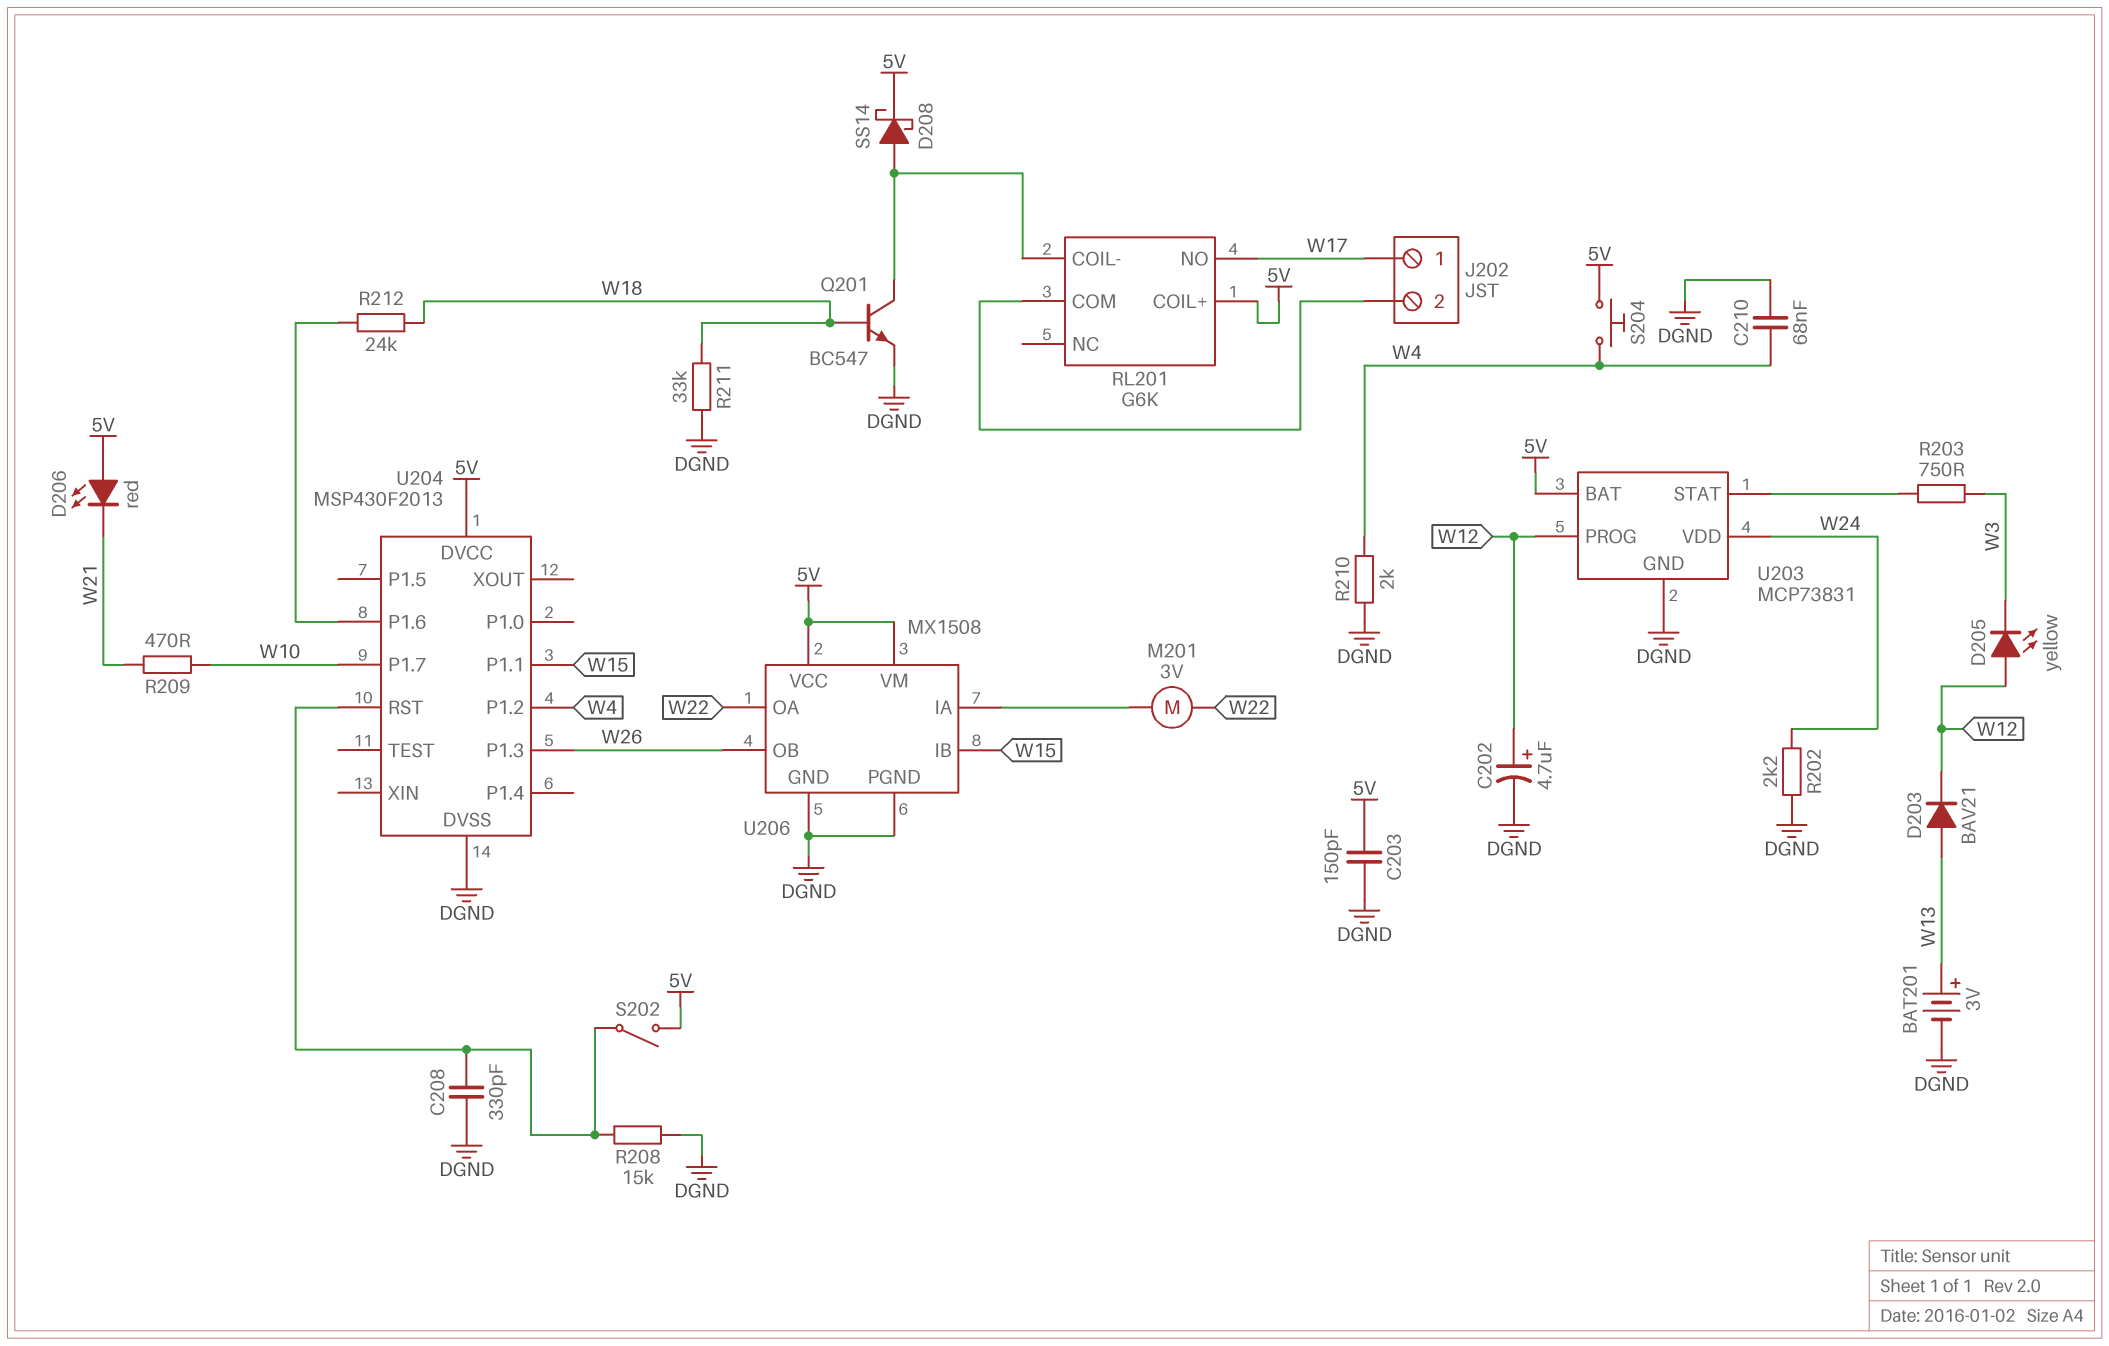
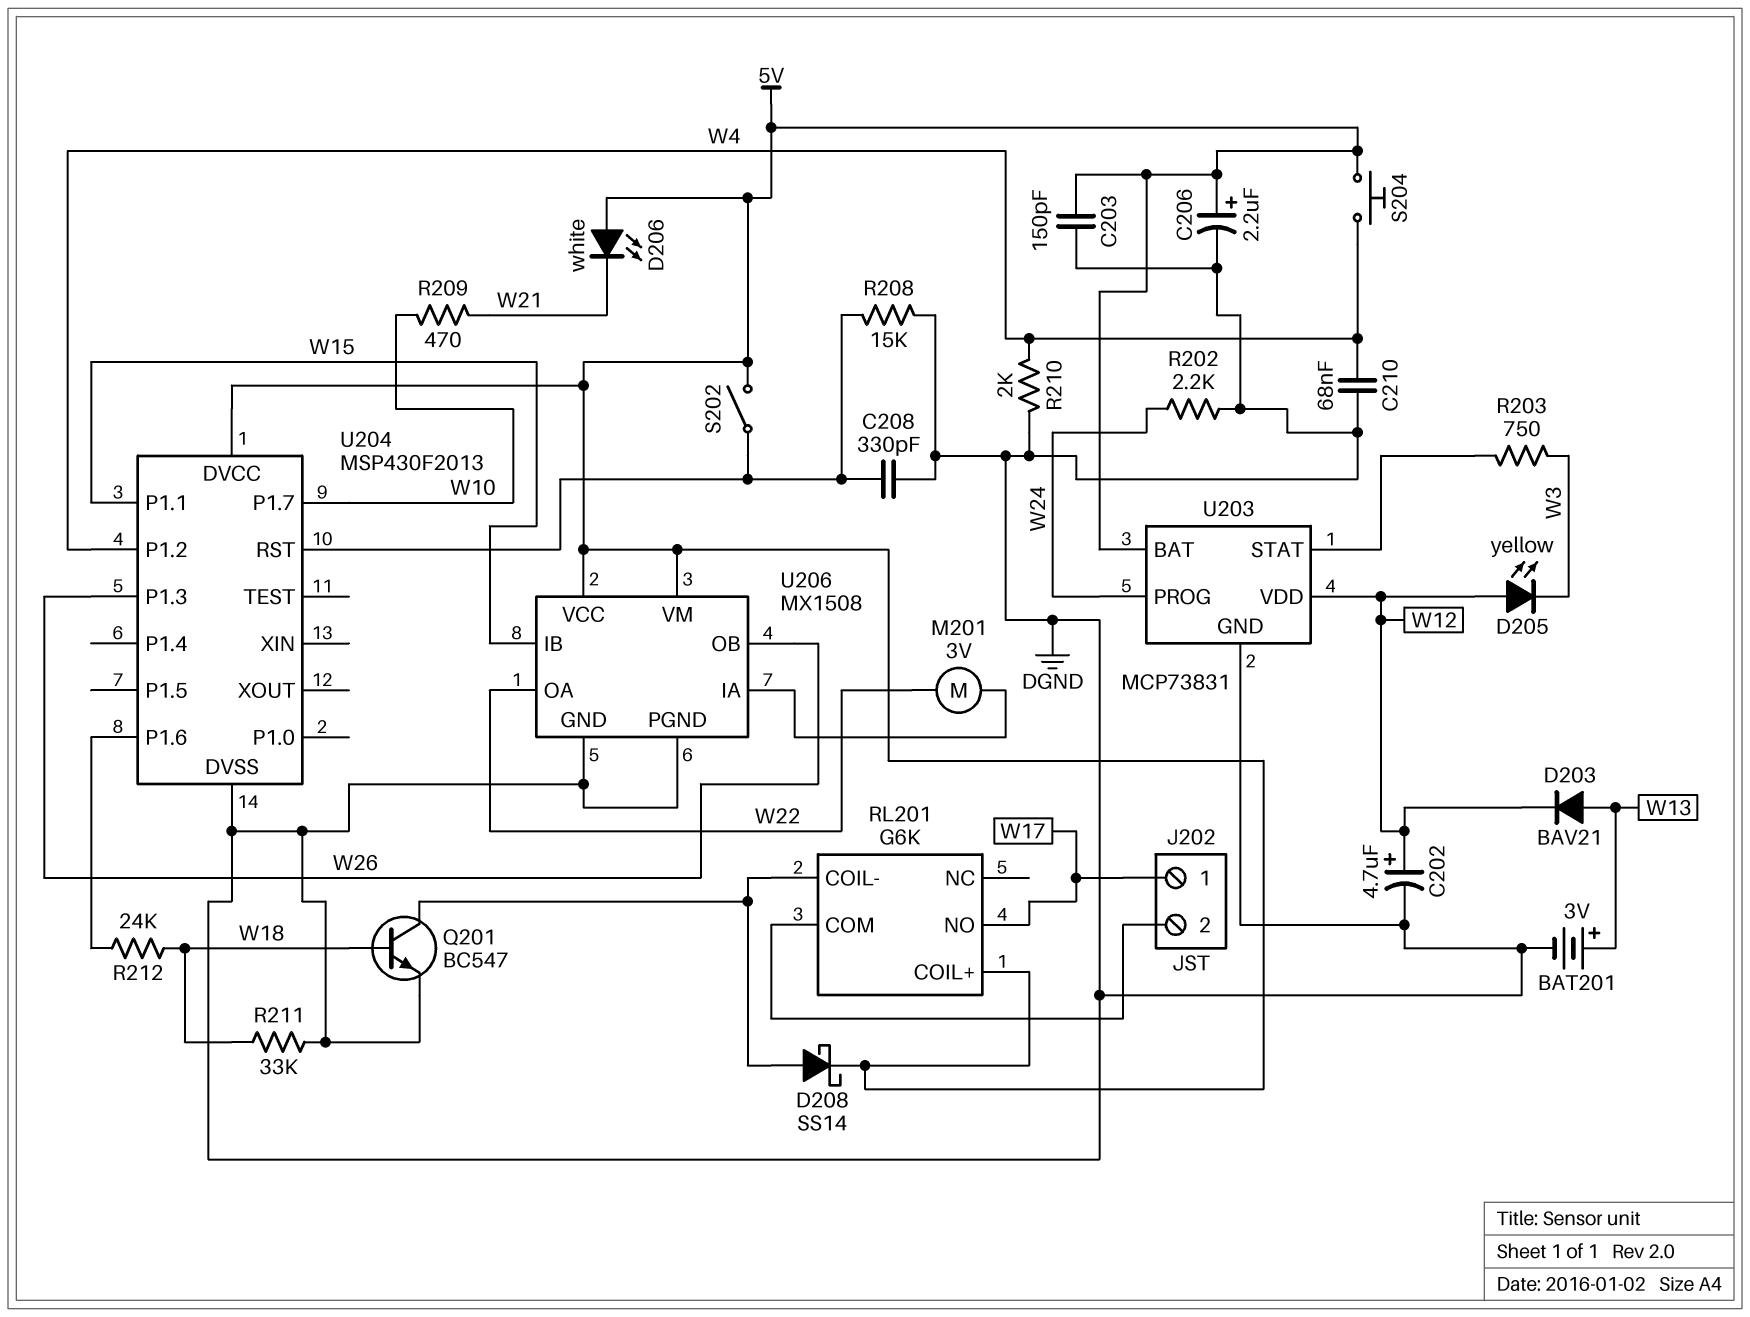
C206: none -> 2.2uF (plus 5V, minus DGND)
D206: LED red (A 5V, K W21) -> LED white (A 5V, K W21)
U203 pin PROG: W12 -> W24
U203 pin VDD: W24 -> W12

